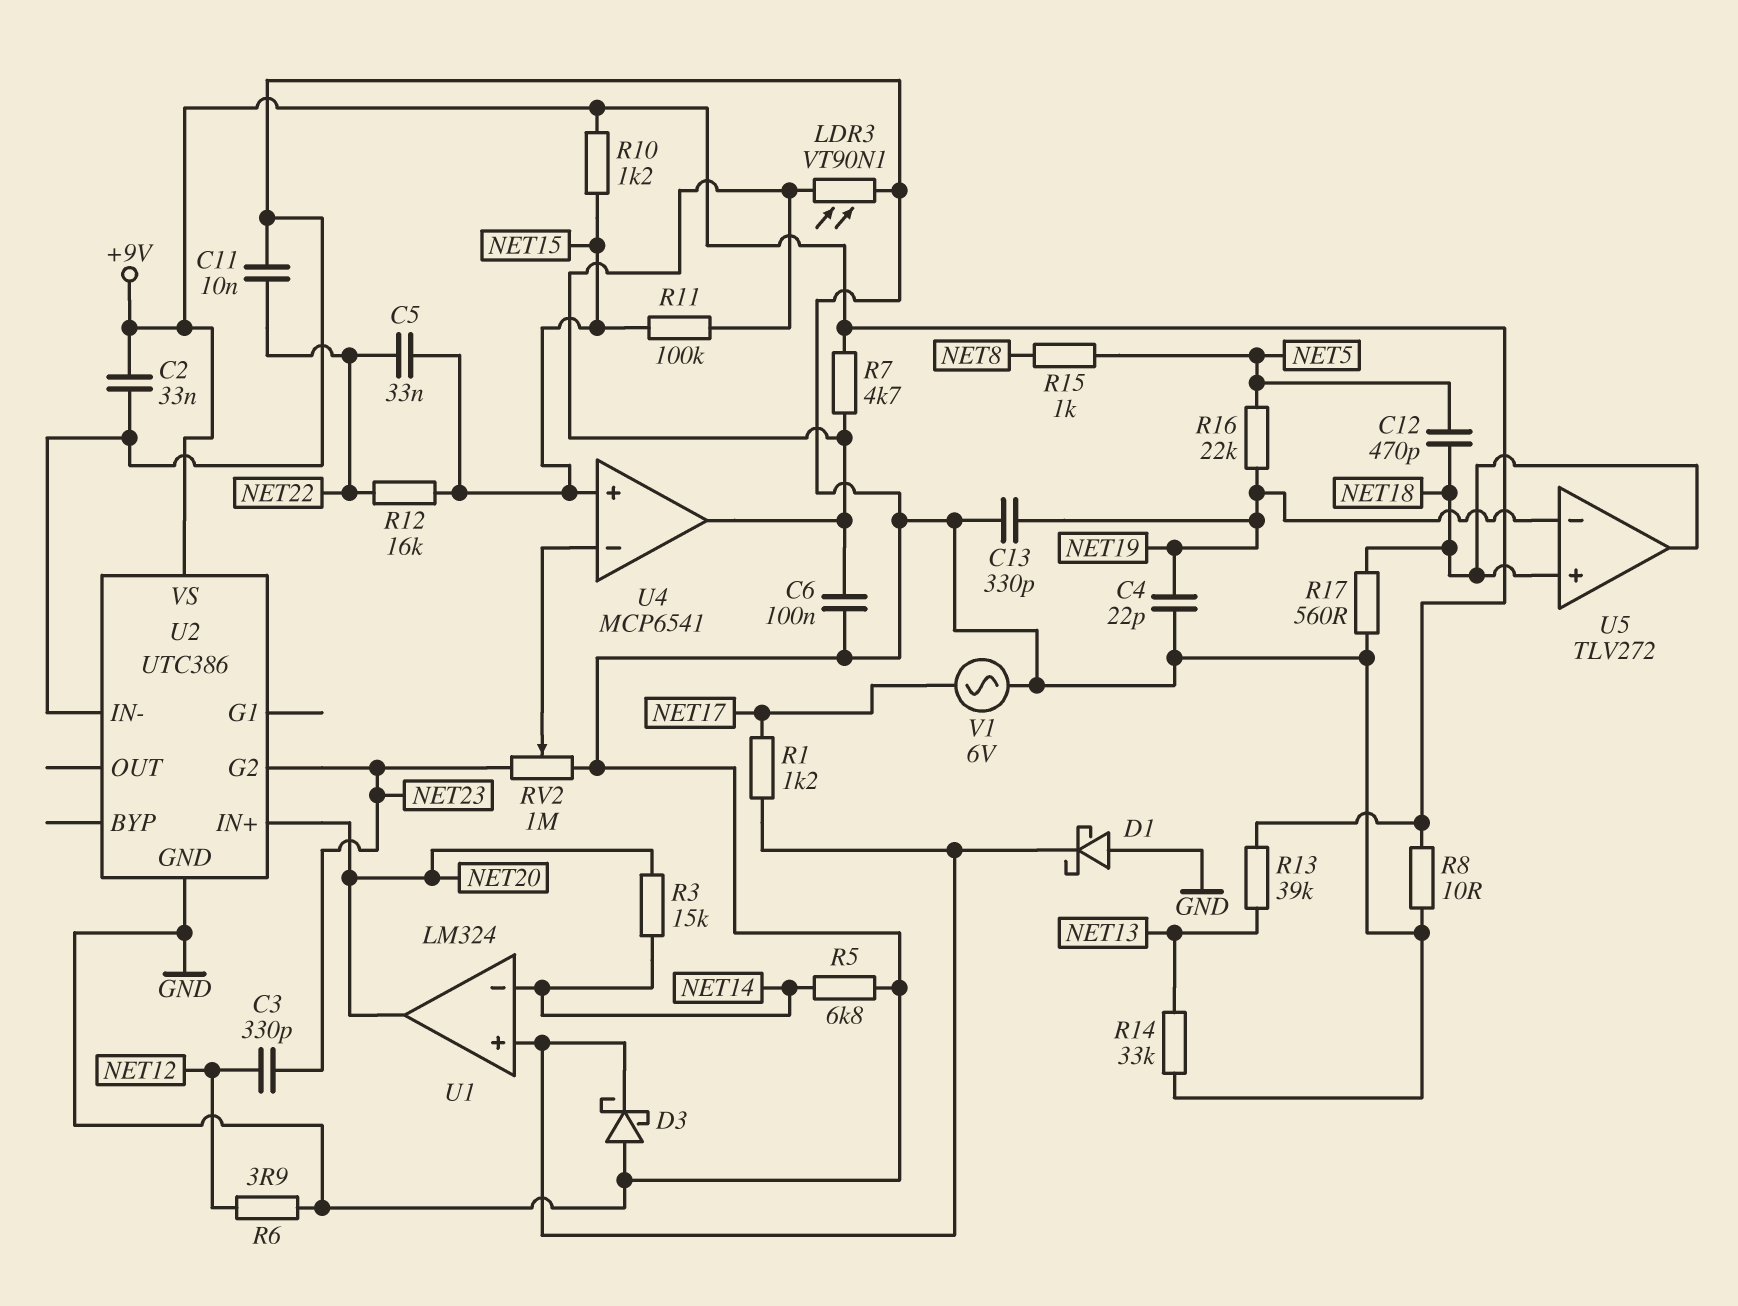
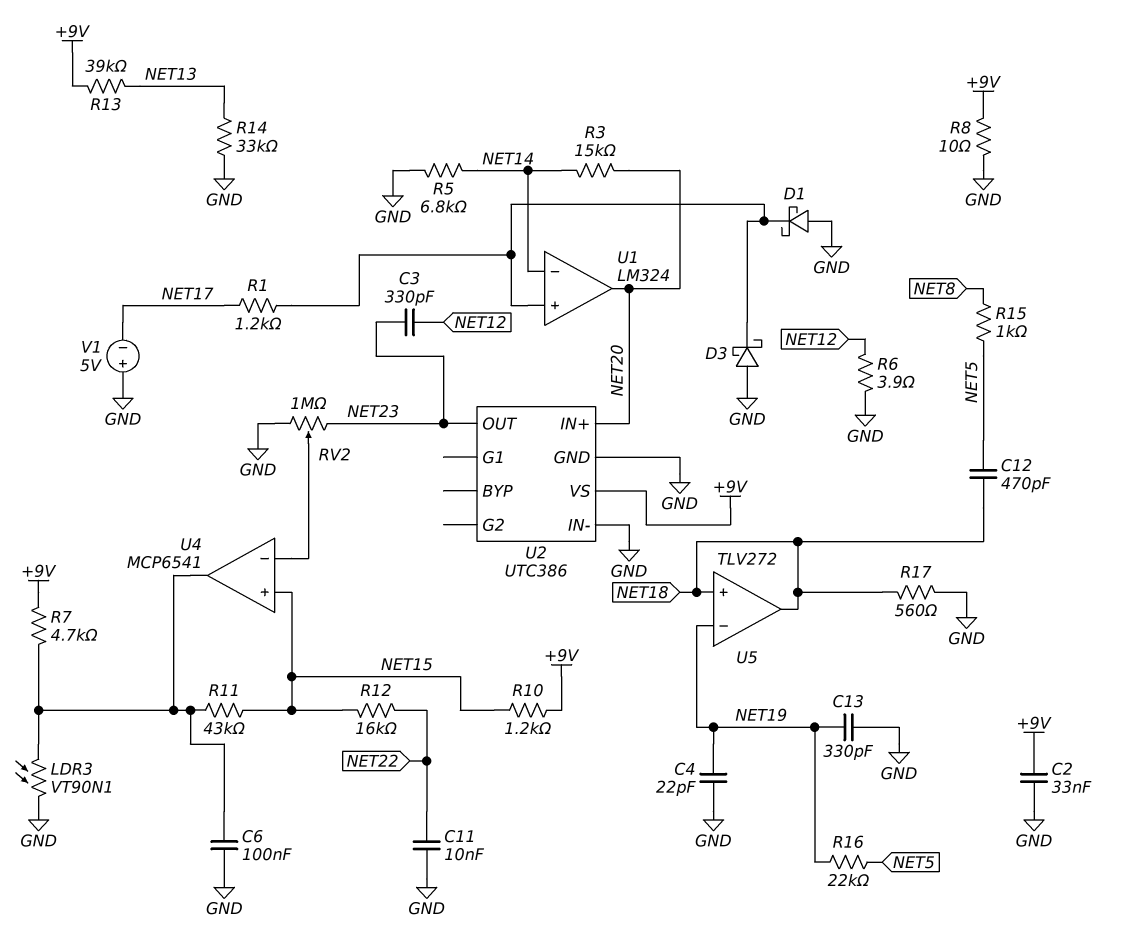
C5: 33nF (NET15, NET22) -> none
R11: 100k (NET15, U4/out) -> 43k (NET15, U4/out)
U2 pin G2: NET23 -> none
U2 pin OUT: none -> NET23
V1: AC 6V (GND, NET17) -> 5V (plus GND, minus NET17)

